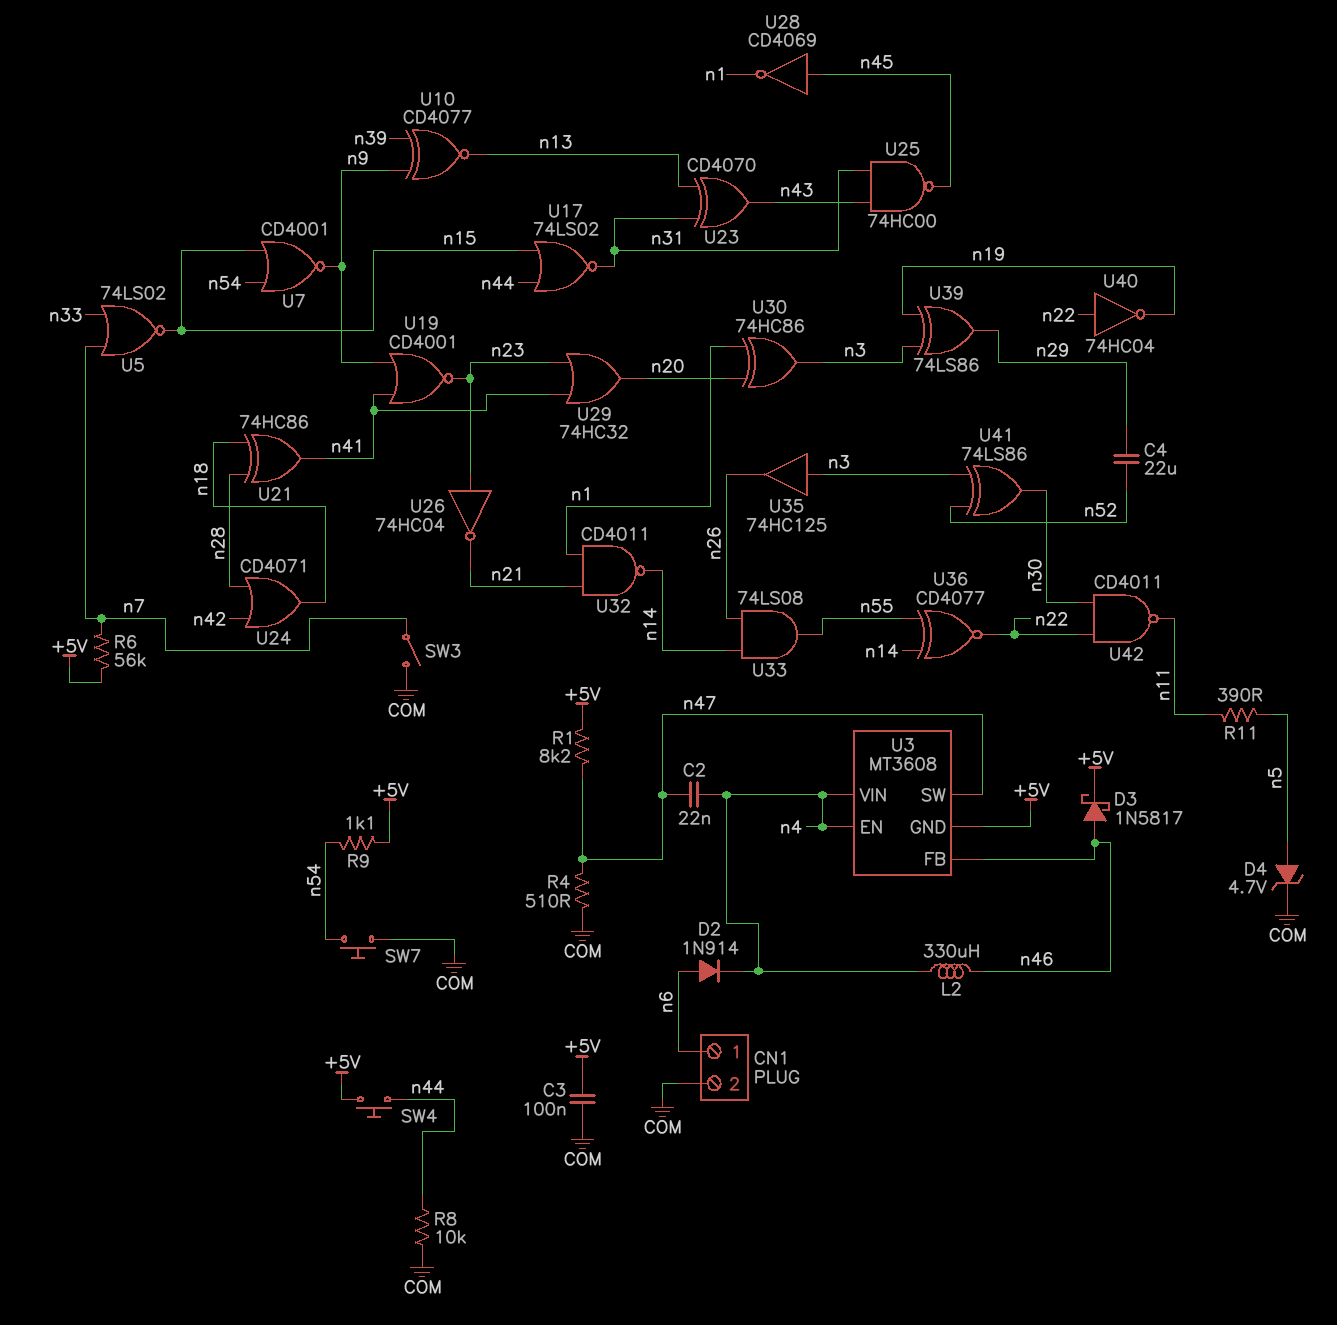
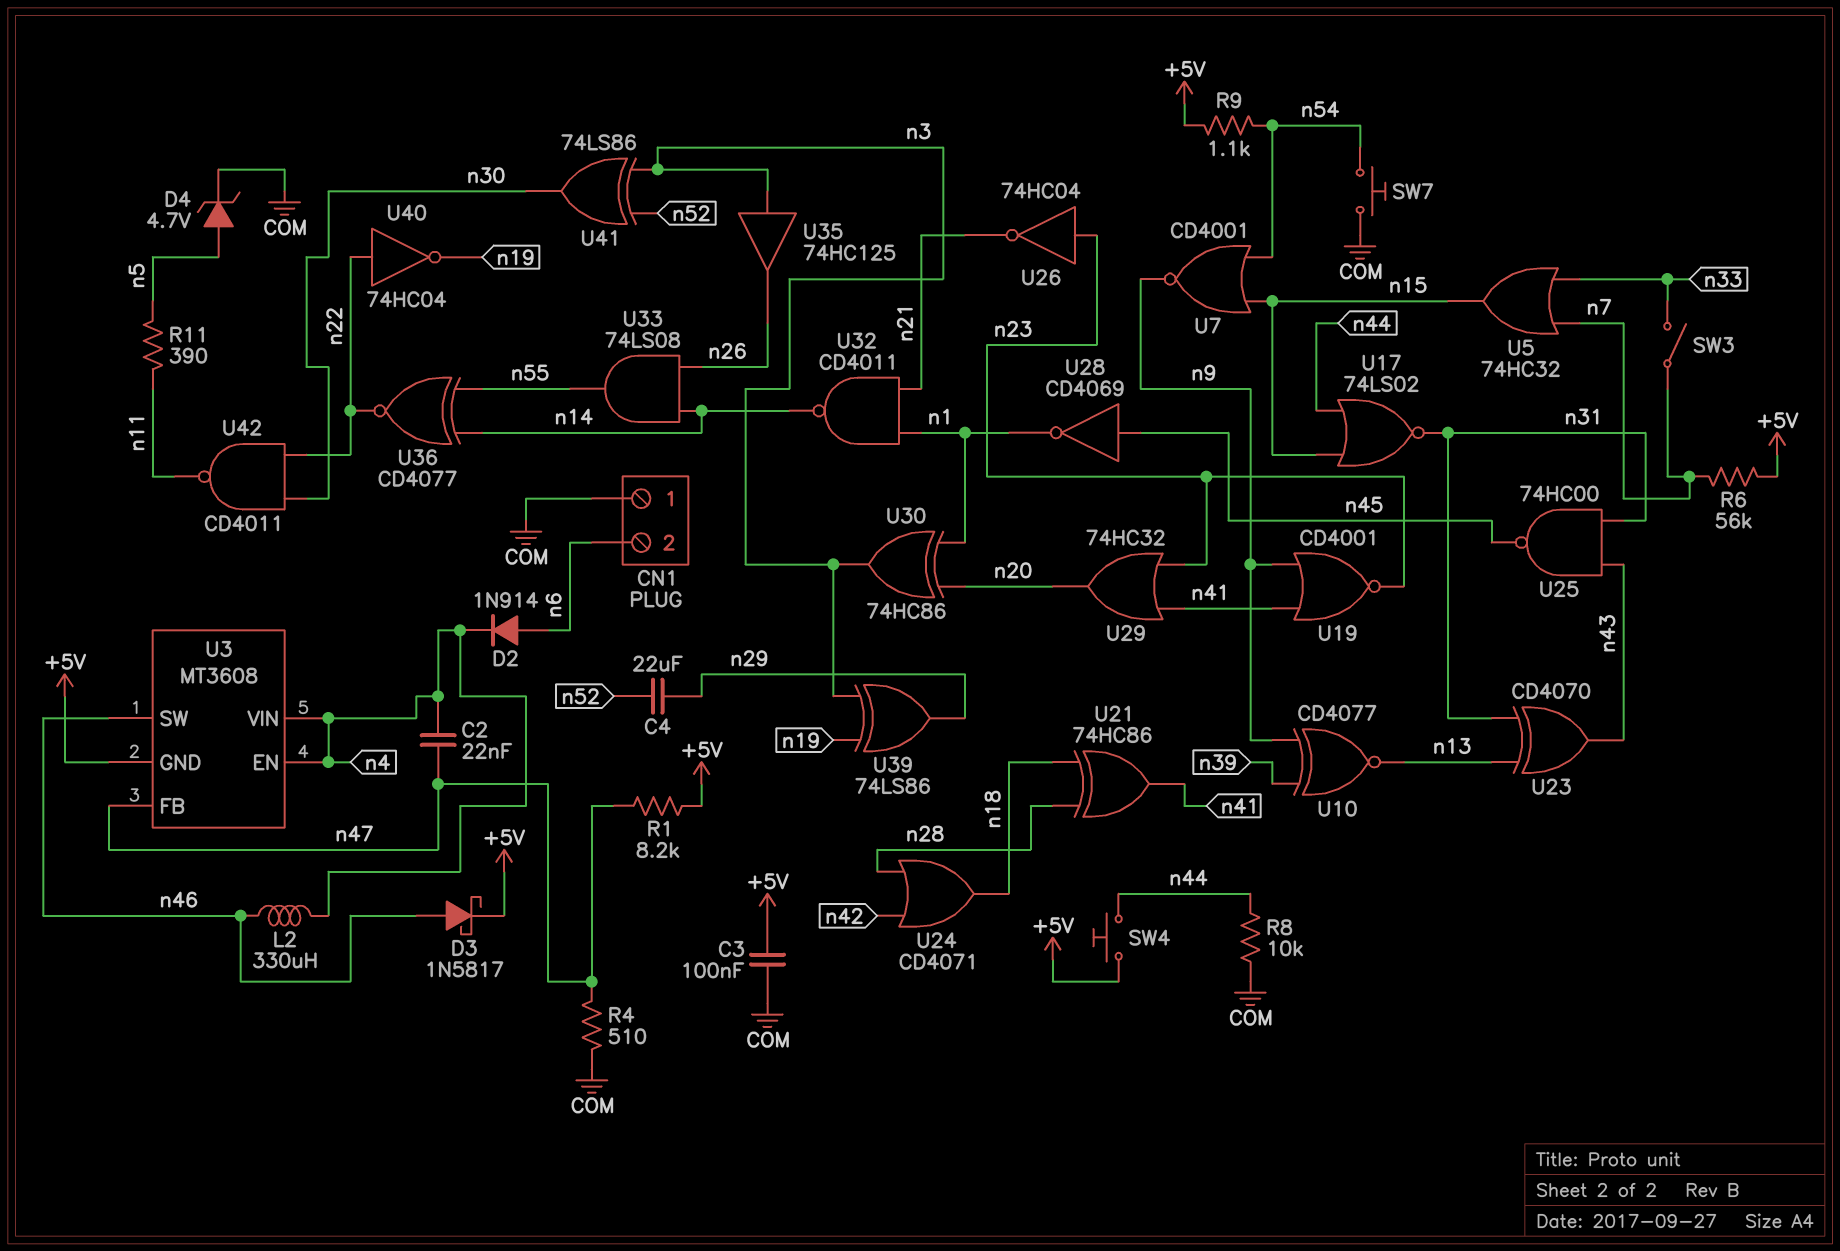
CN1 pin 1: n6 -> COM
CN1 pin 2: COM -> n6
SW3: switch (COM, n7) -> switch (n7, n33)
U3 pin FB: n46 -> n47
U3 pin SW: n47 -> n46
U5: NOR 74LS02 (in n7, in n33, out n15) -> OR 74HC32 (in n7, in n33, out n15)

